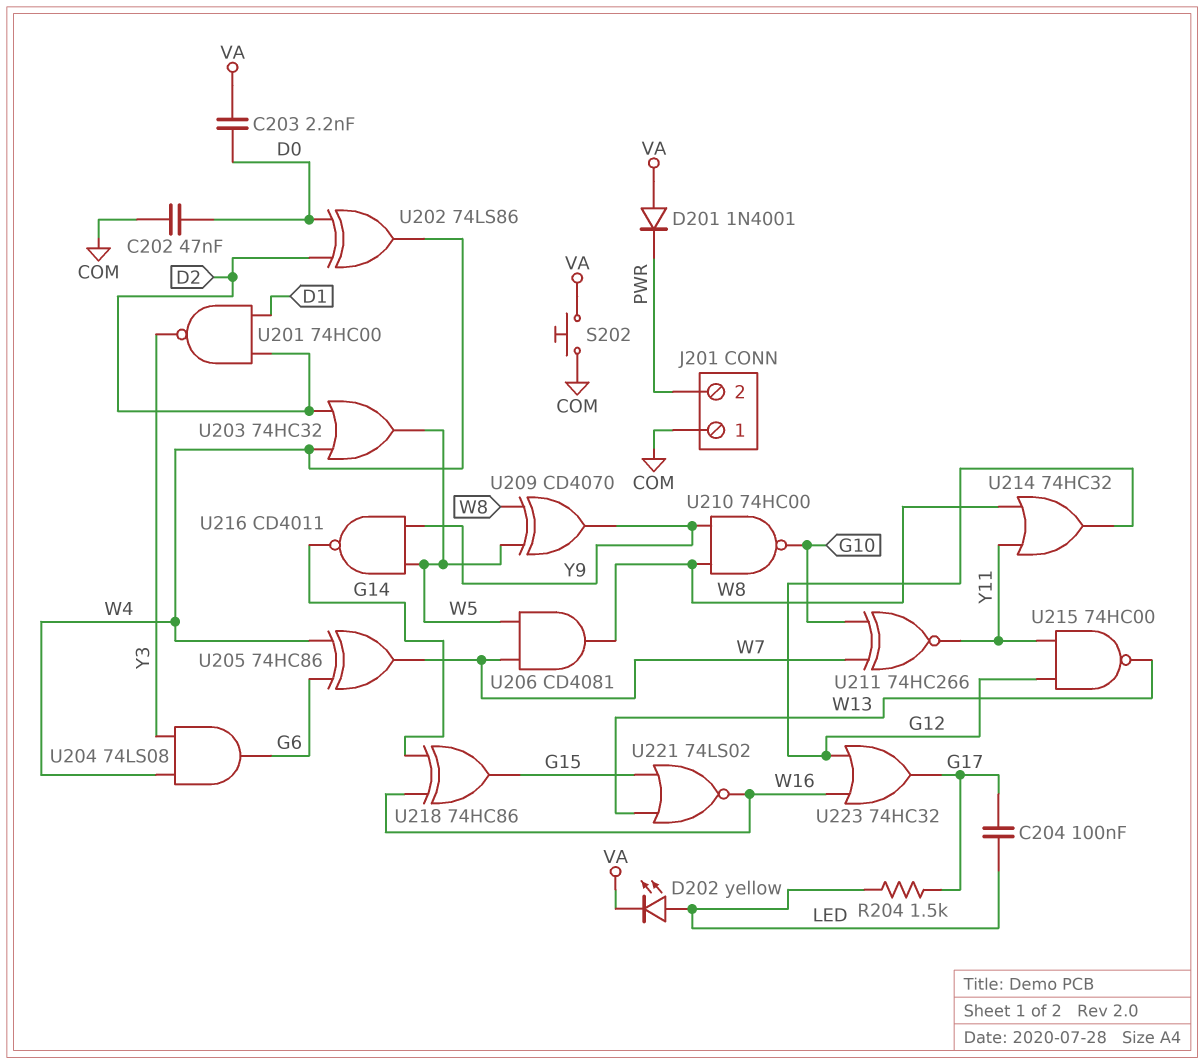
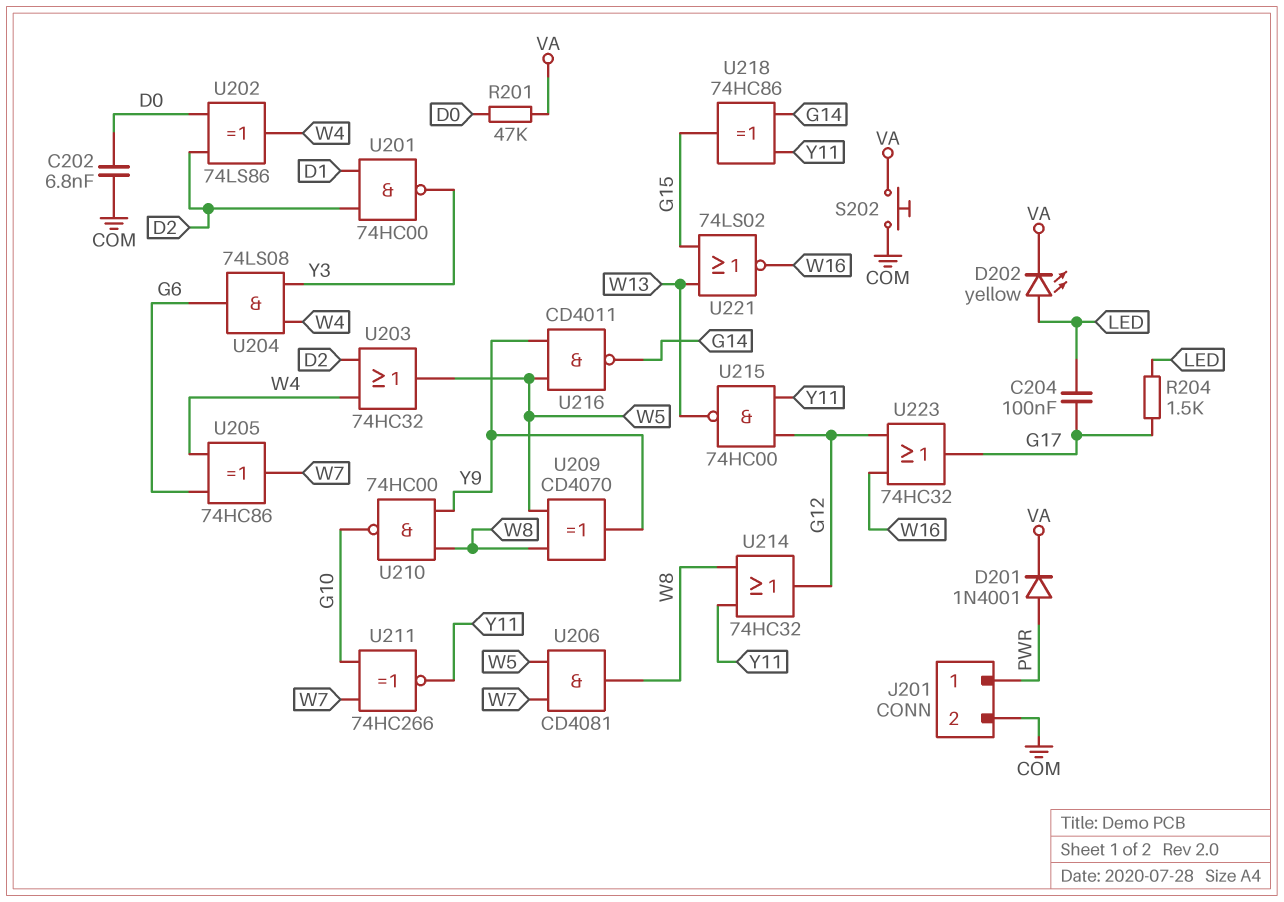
C202: 47nF (COM, D0) -> 6.8nF (COM, D0)
C203: 2.2nF (D0, VA) -> none
D201: diode 1N4001 (A VA, K PWR) -> diode 1N4001 (A PWR, K VA)
J201 pin 1: COM -> PWR
J201 pin 2: PWR -> COM
R201: none -> 47k (D0, VA)
U218: XOR 74HC86 (in G14, in W16, out G15) -> XOR 74HC86 (in G14, in Y11, out G15)

